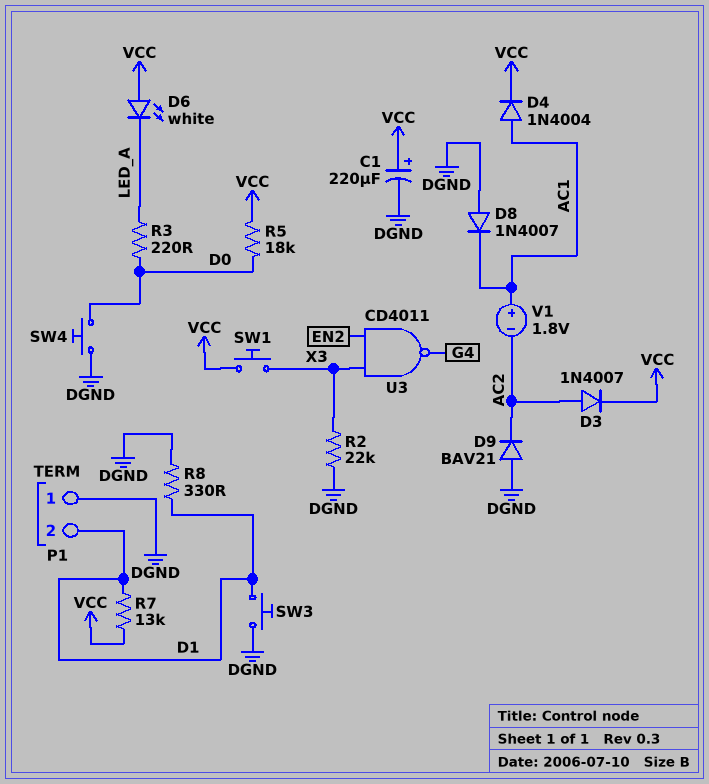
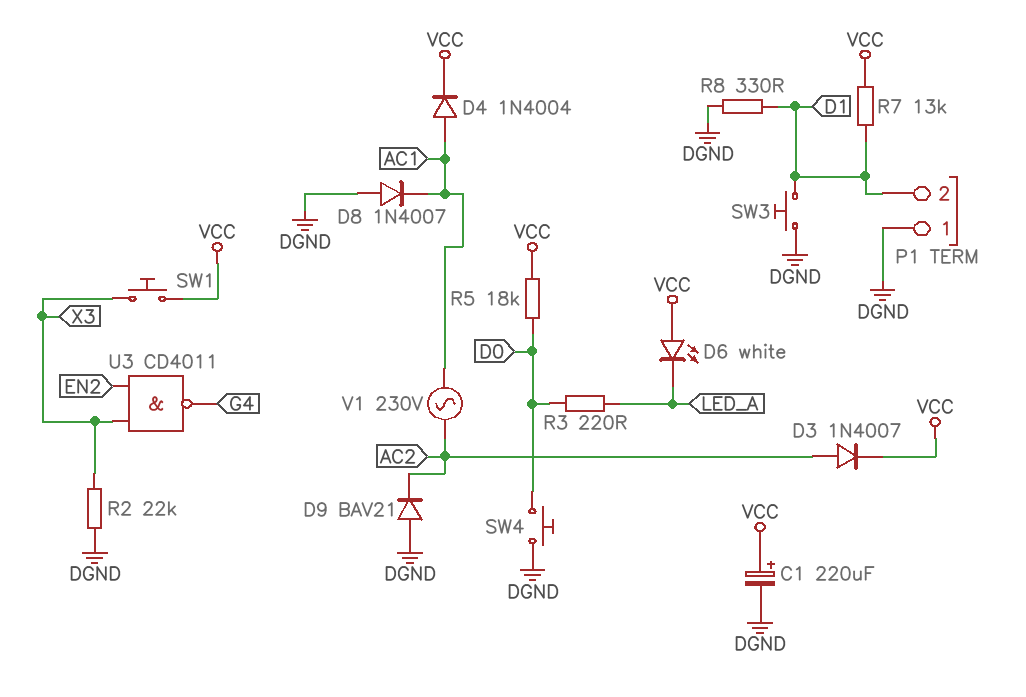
V1: 1.8V (plus AC1, minus AC2) -> AC 230V (AC1, AC2)

